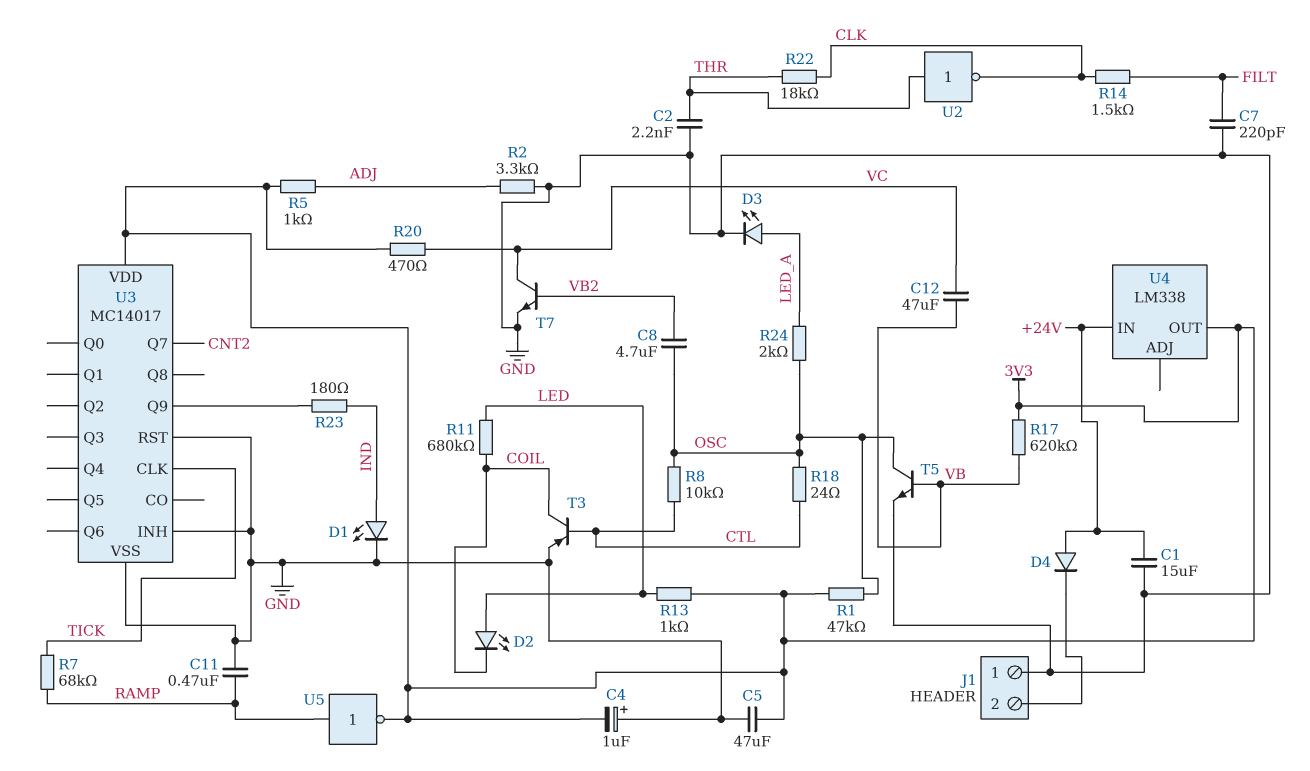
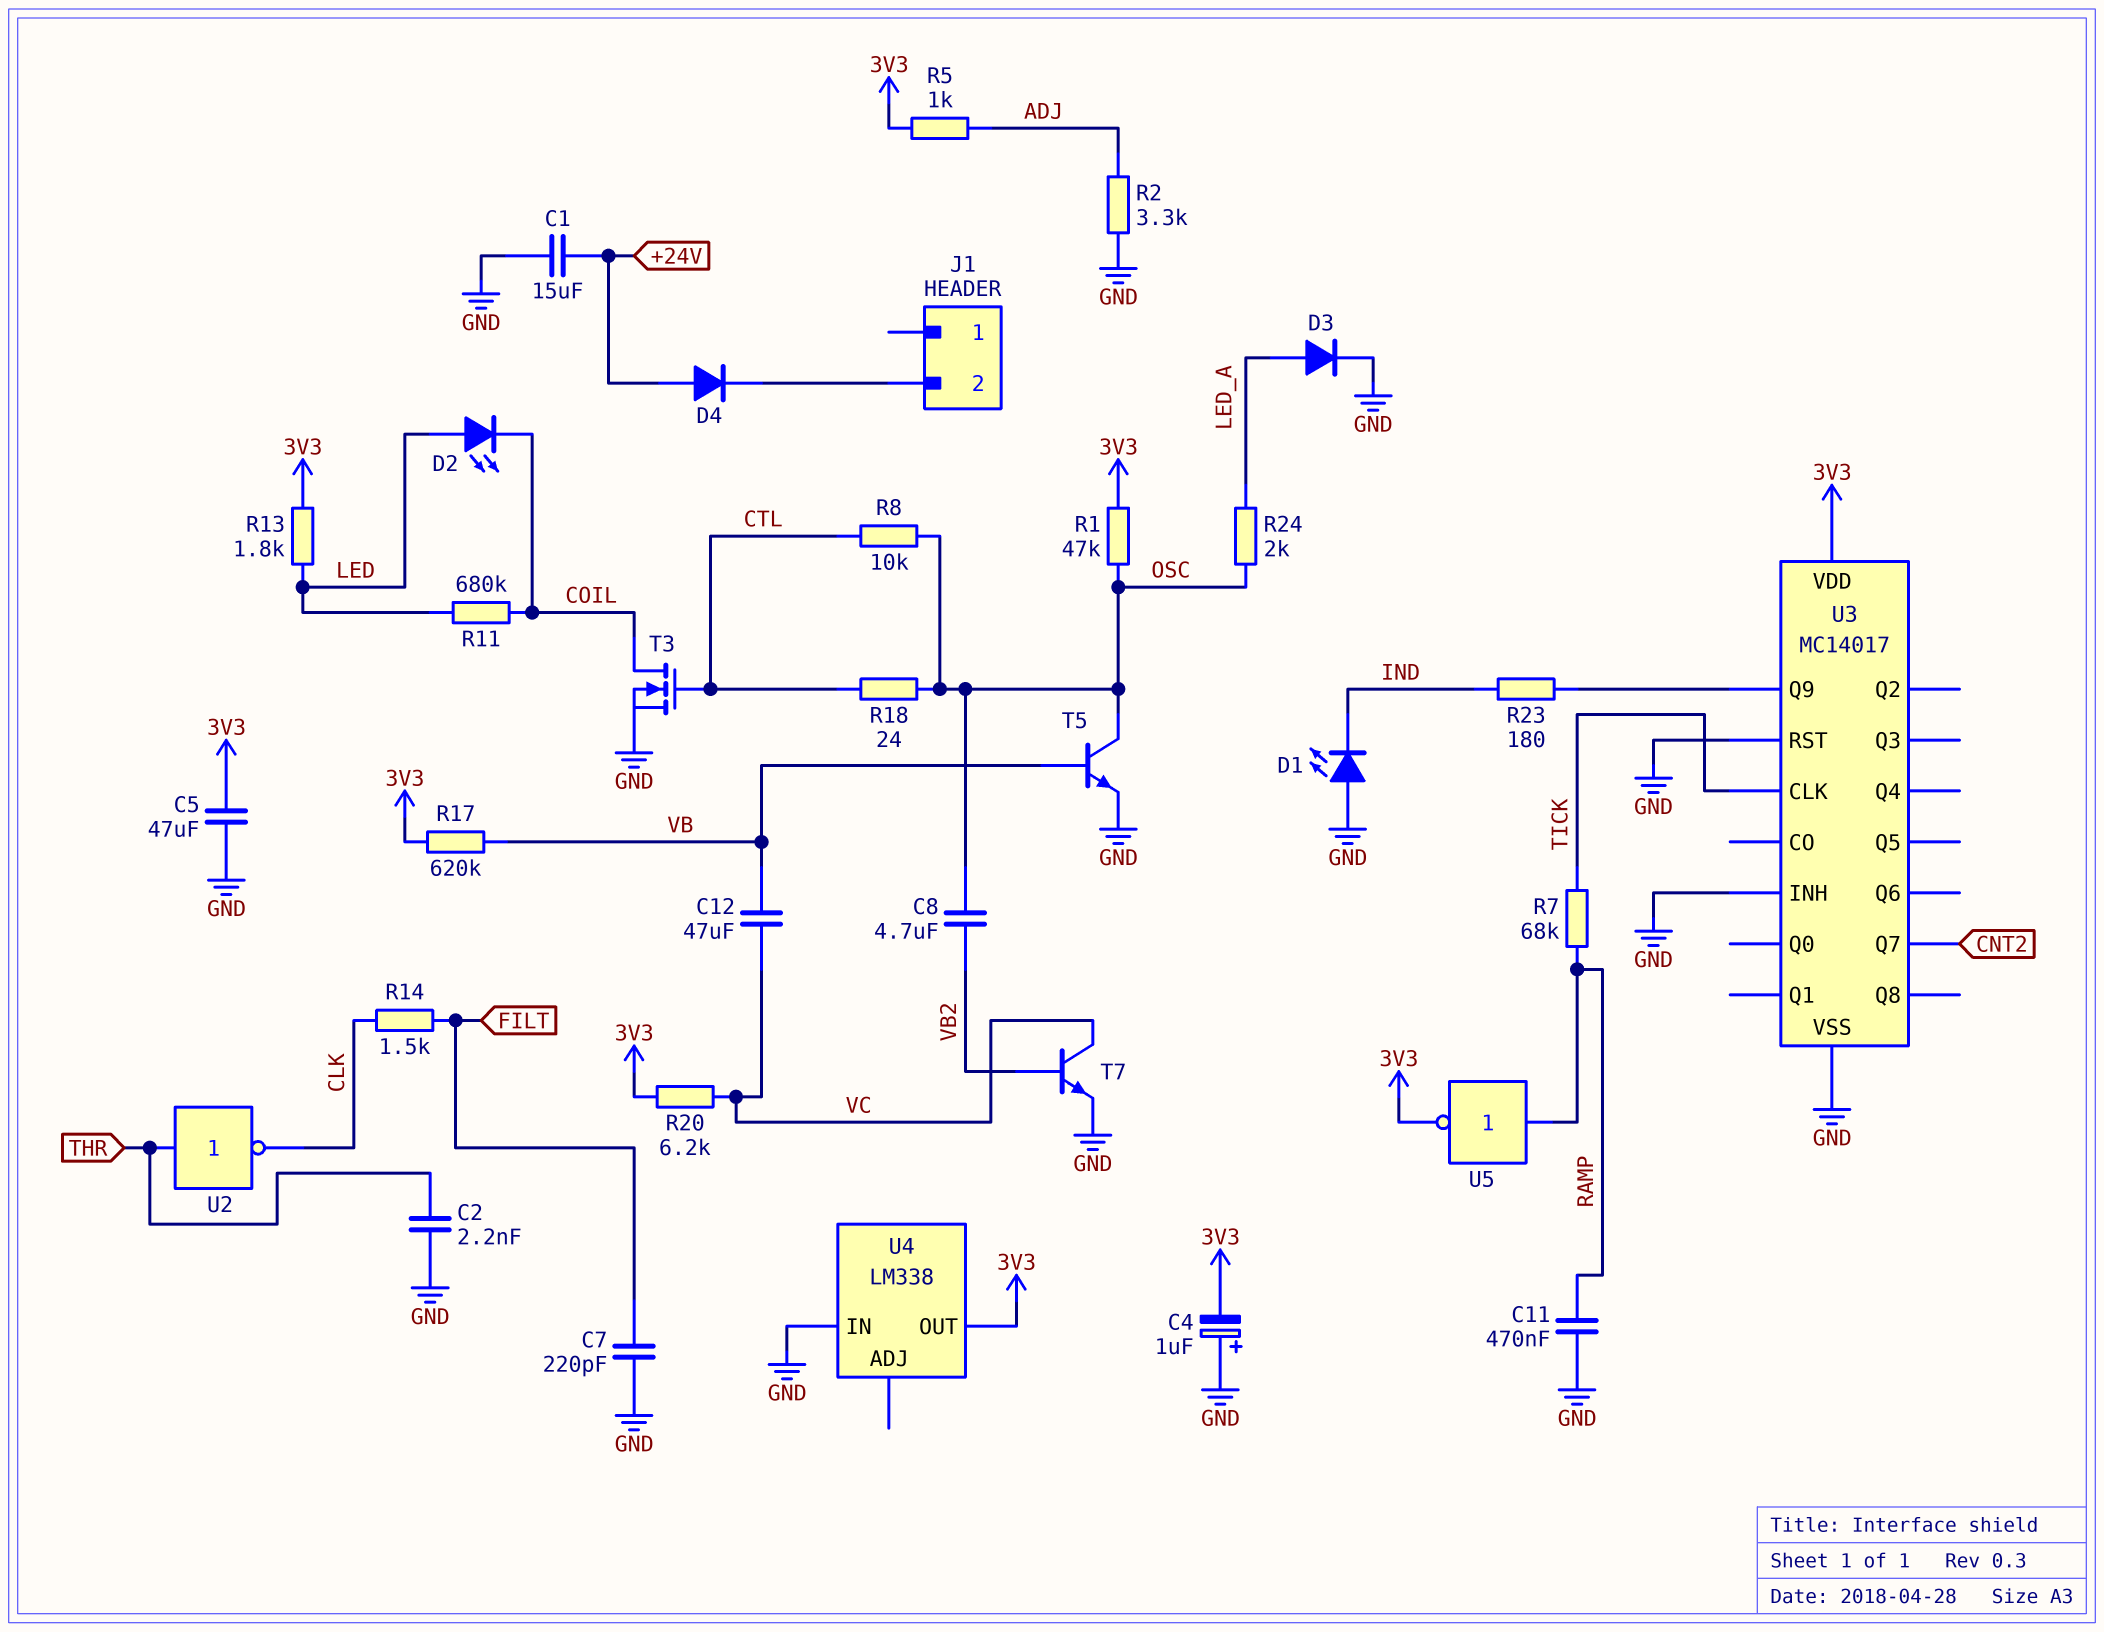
D1: LED (A IND, K GND) -> LED (A GND, K IND)
D3: LED (A LED_A, K GND) -> diode (A LED_A, K GND)
J1 pin 1: GND -> none
R13: 1k (3V3, LED) -> 1.8k (3V3, LED)
R20: 470 (3V3, VC) -> 6.2k (3V3, VC)
R22: 18k (CLK, THR) -> none
T3: PNP (B CTL, C COIL, E GND) -> NMOS (G CTL, D COIL, S GND)
U4 pin IN: +24V -> GND

